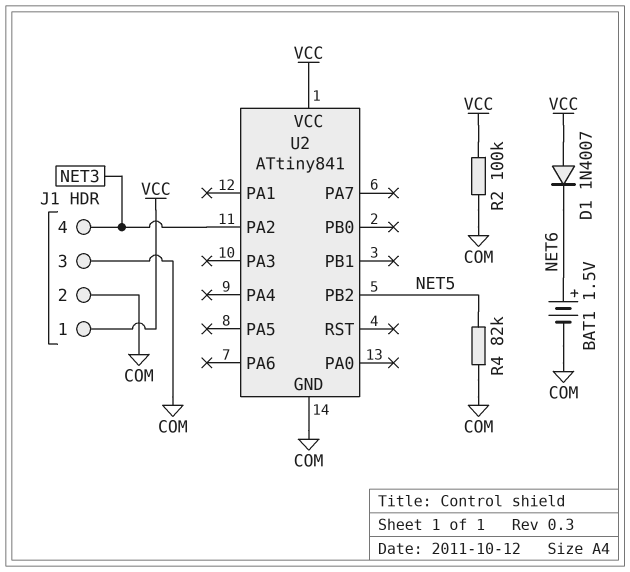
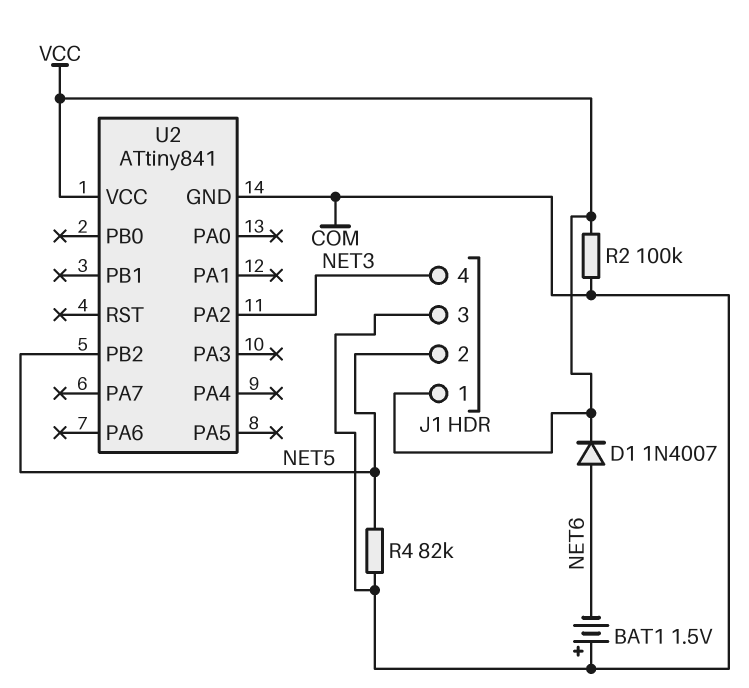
BAT1: 1.5V (plus NET6, minus COM) -> 1.5V (plus COM, minus NET6)
D1: diode 1N4007 (A VCC, K NET6) -> diode 1N4007 (A NET6, K VCC)
J1 pin 2: COM -> NET5

